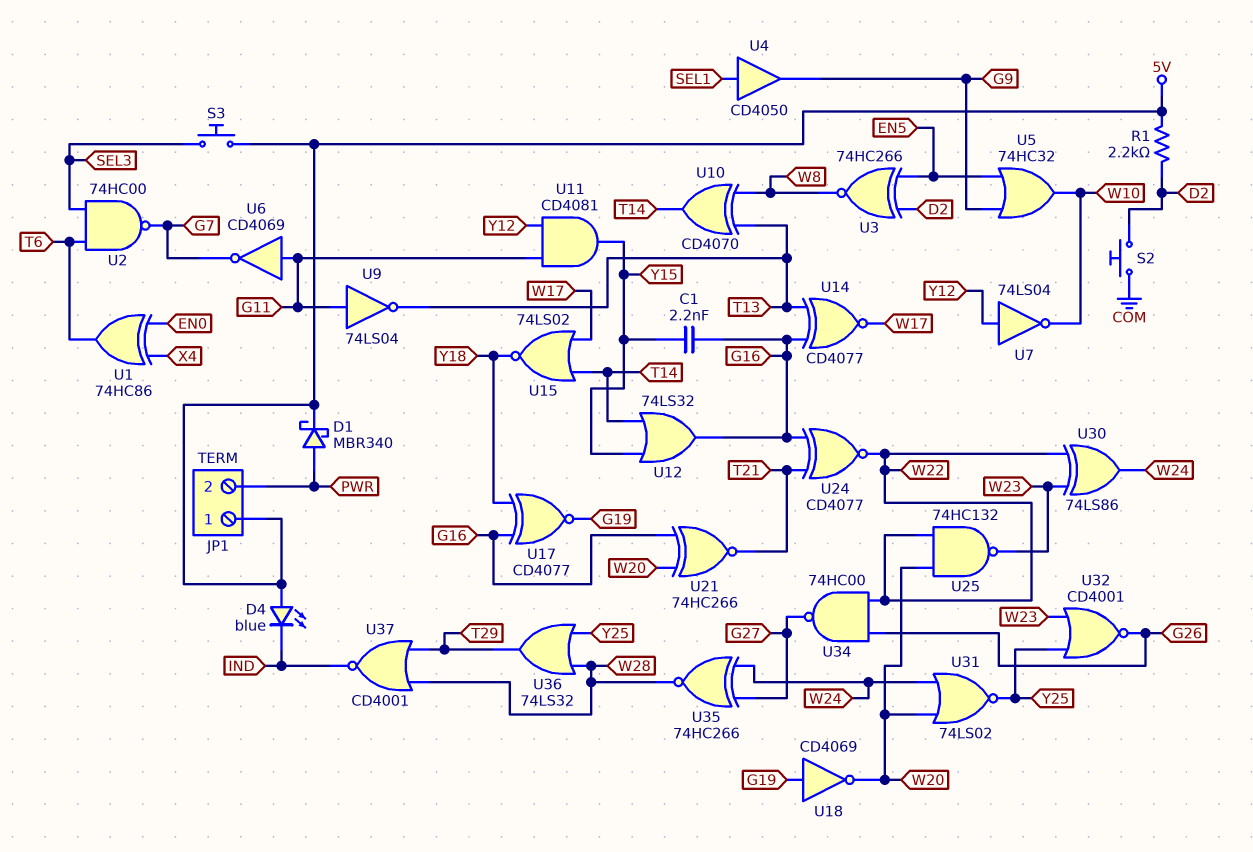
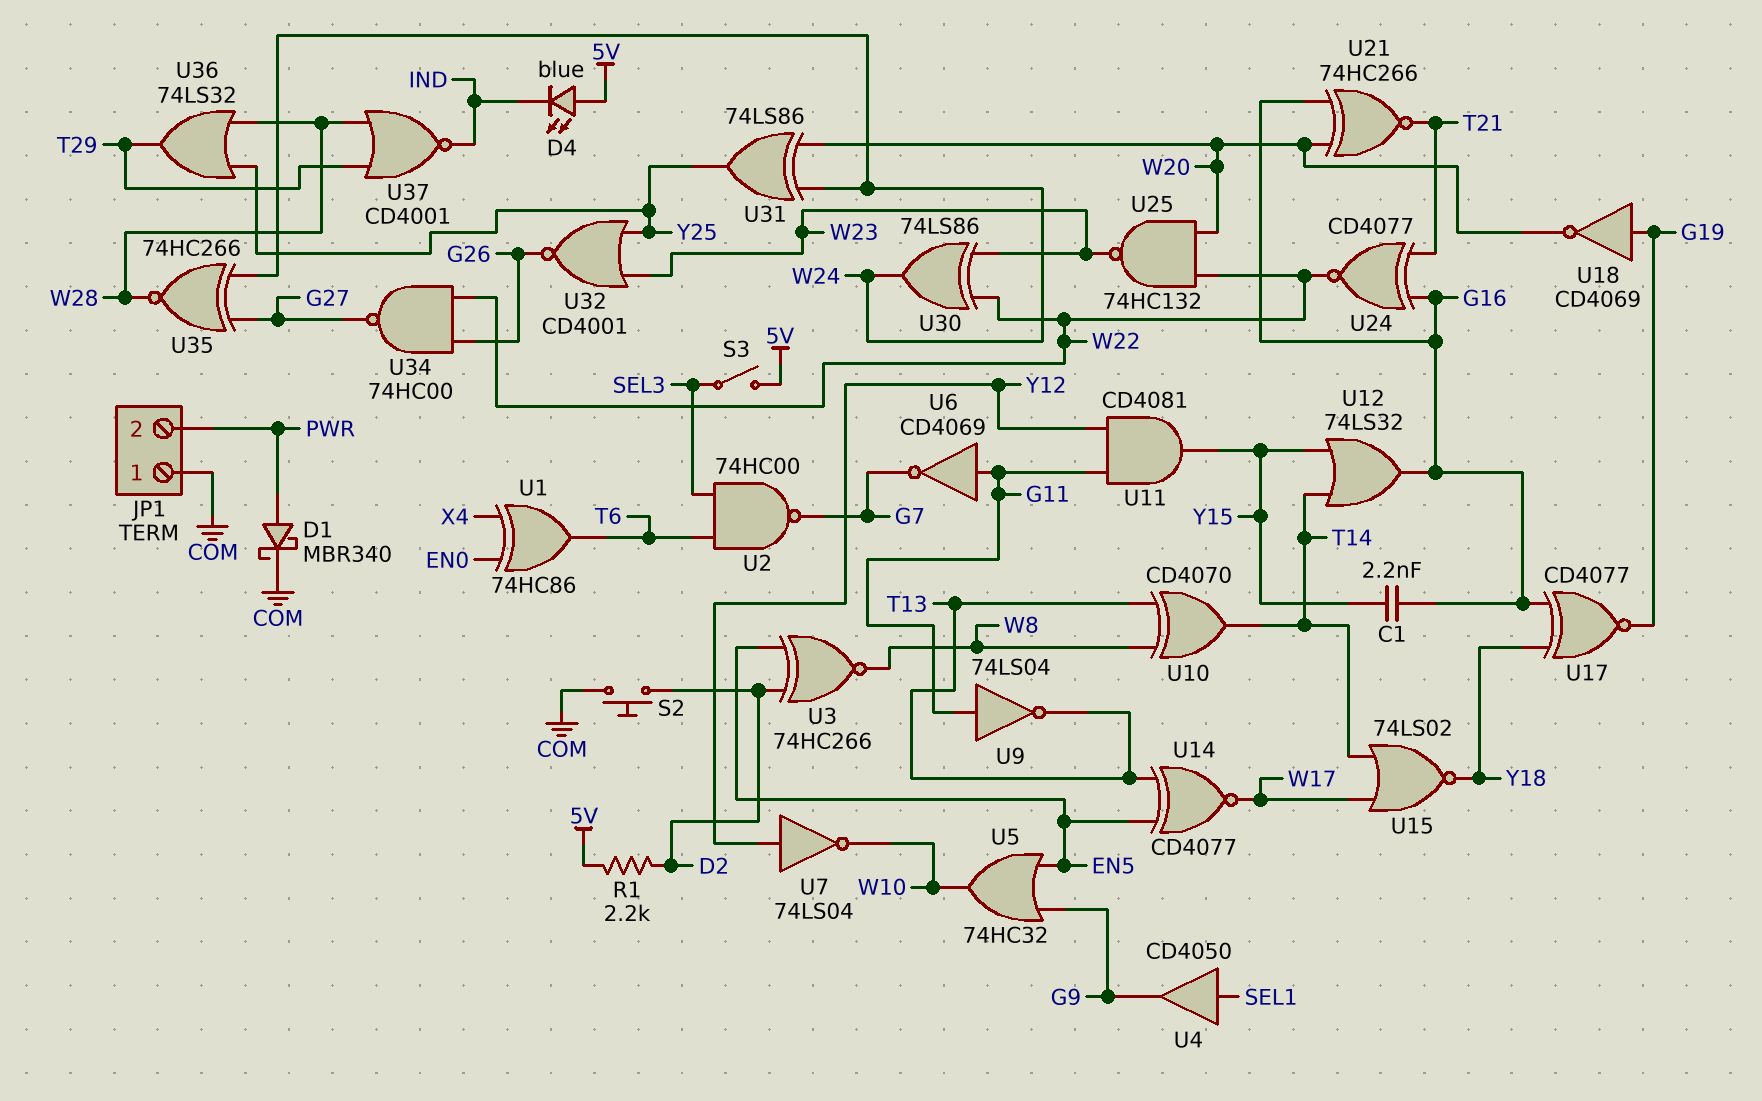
D1: schottky MBR340 (A PWR, K 5V) -> schottky MBR340 (A PWR, K COM)
JP1 pin 1: 5V -> COM
S3: button (5V, SEL3) -> switch (5V, SEL3)
U14: XNOR CD4077 (in G16, in T13, out W17) -> XNOR CD4077 (in EN5, in T13, out W17)
U31: NOR 74LS02 (in W20, in W24, out Y25) -> XOR 74LS86 (in W20, in W24, out Y25)

